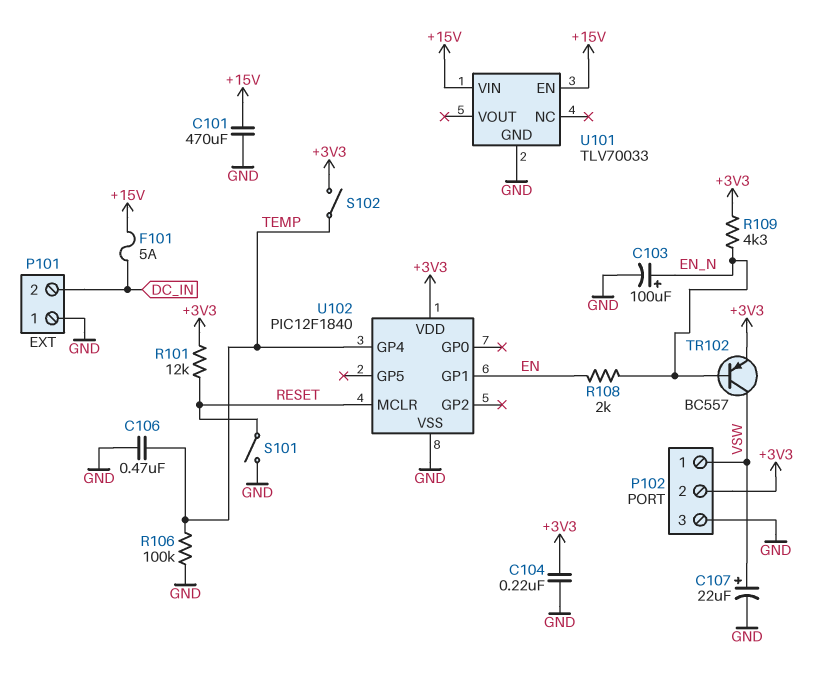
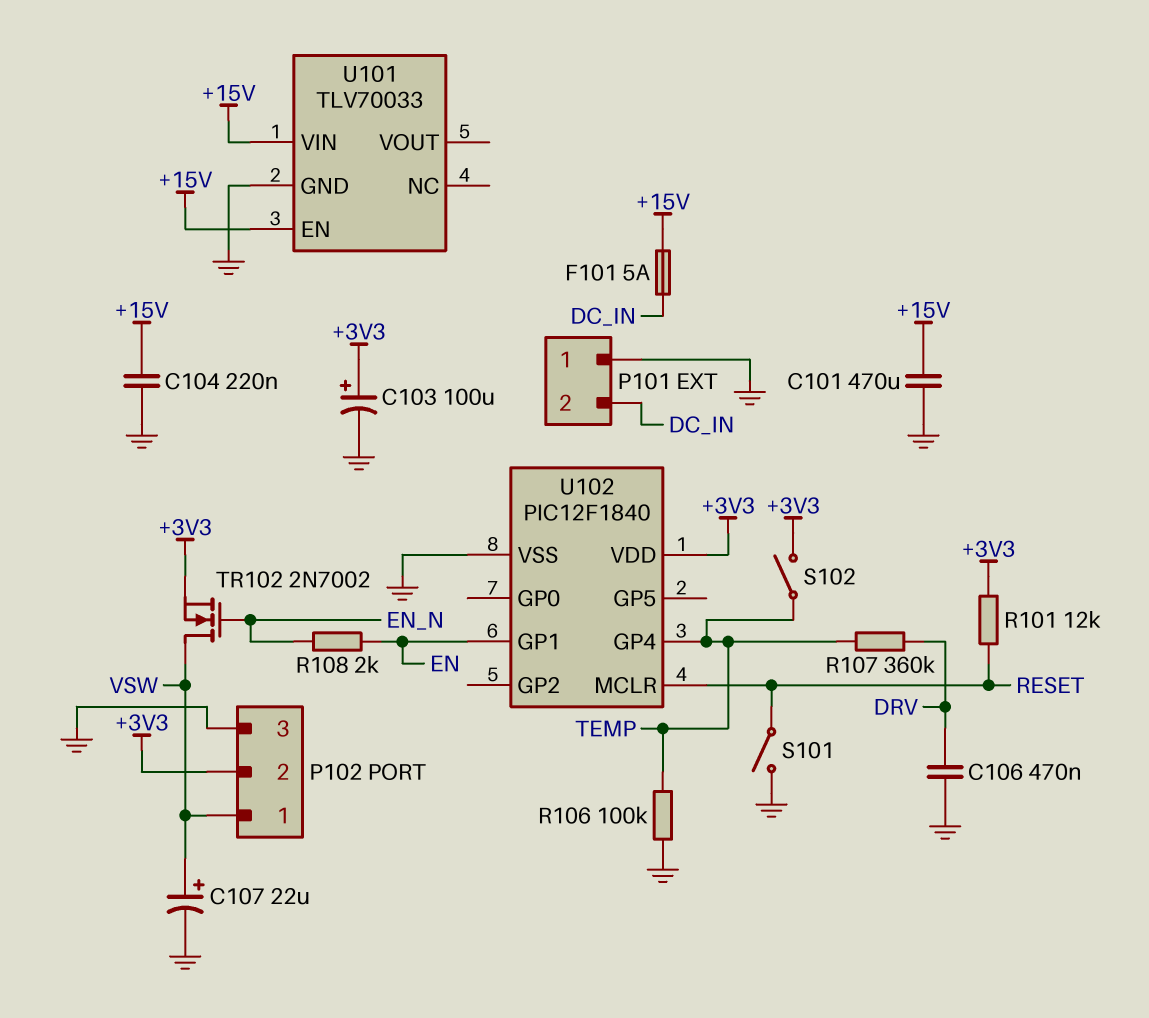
C103: 100uF (plus EN_N, minus GND) -> 100uF (plus +3V3, minus GND)
C104: 220nF (+3V3, GND) -> 220nF (+15V, GND)
C106: 470nF (GND, TEMP) -> 470nF (DRV, GND)
R107: none -> 360k (DRV, TEMP)
R109: 4.3k (+3V3, EN_N) -> none
TR102: PNP BC557 (B EN_N, C VSW, E +3V3) -> NMOS 2N7002 (G EN_N, D VSW, S +3V3)

